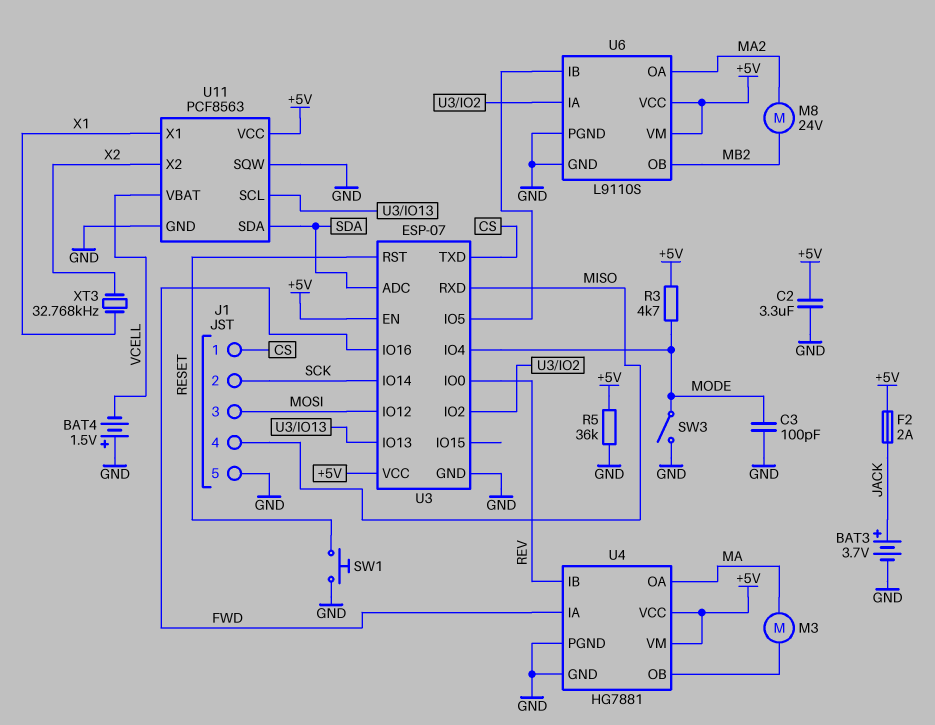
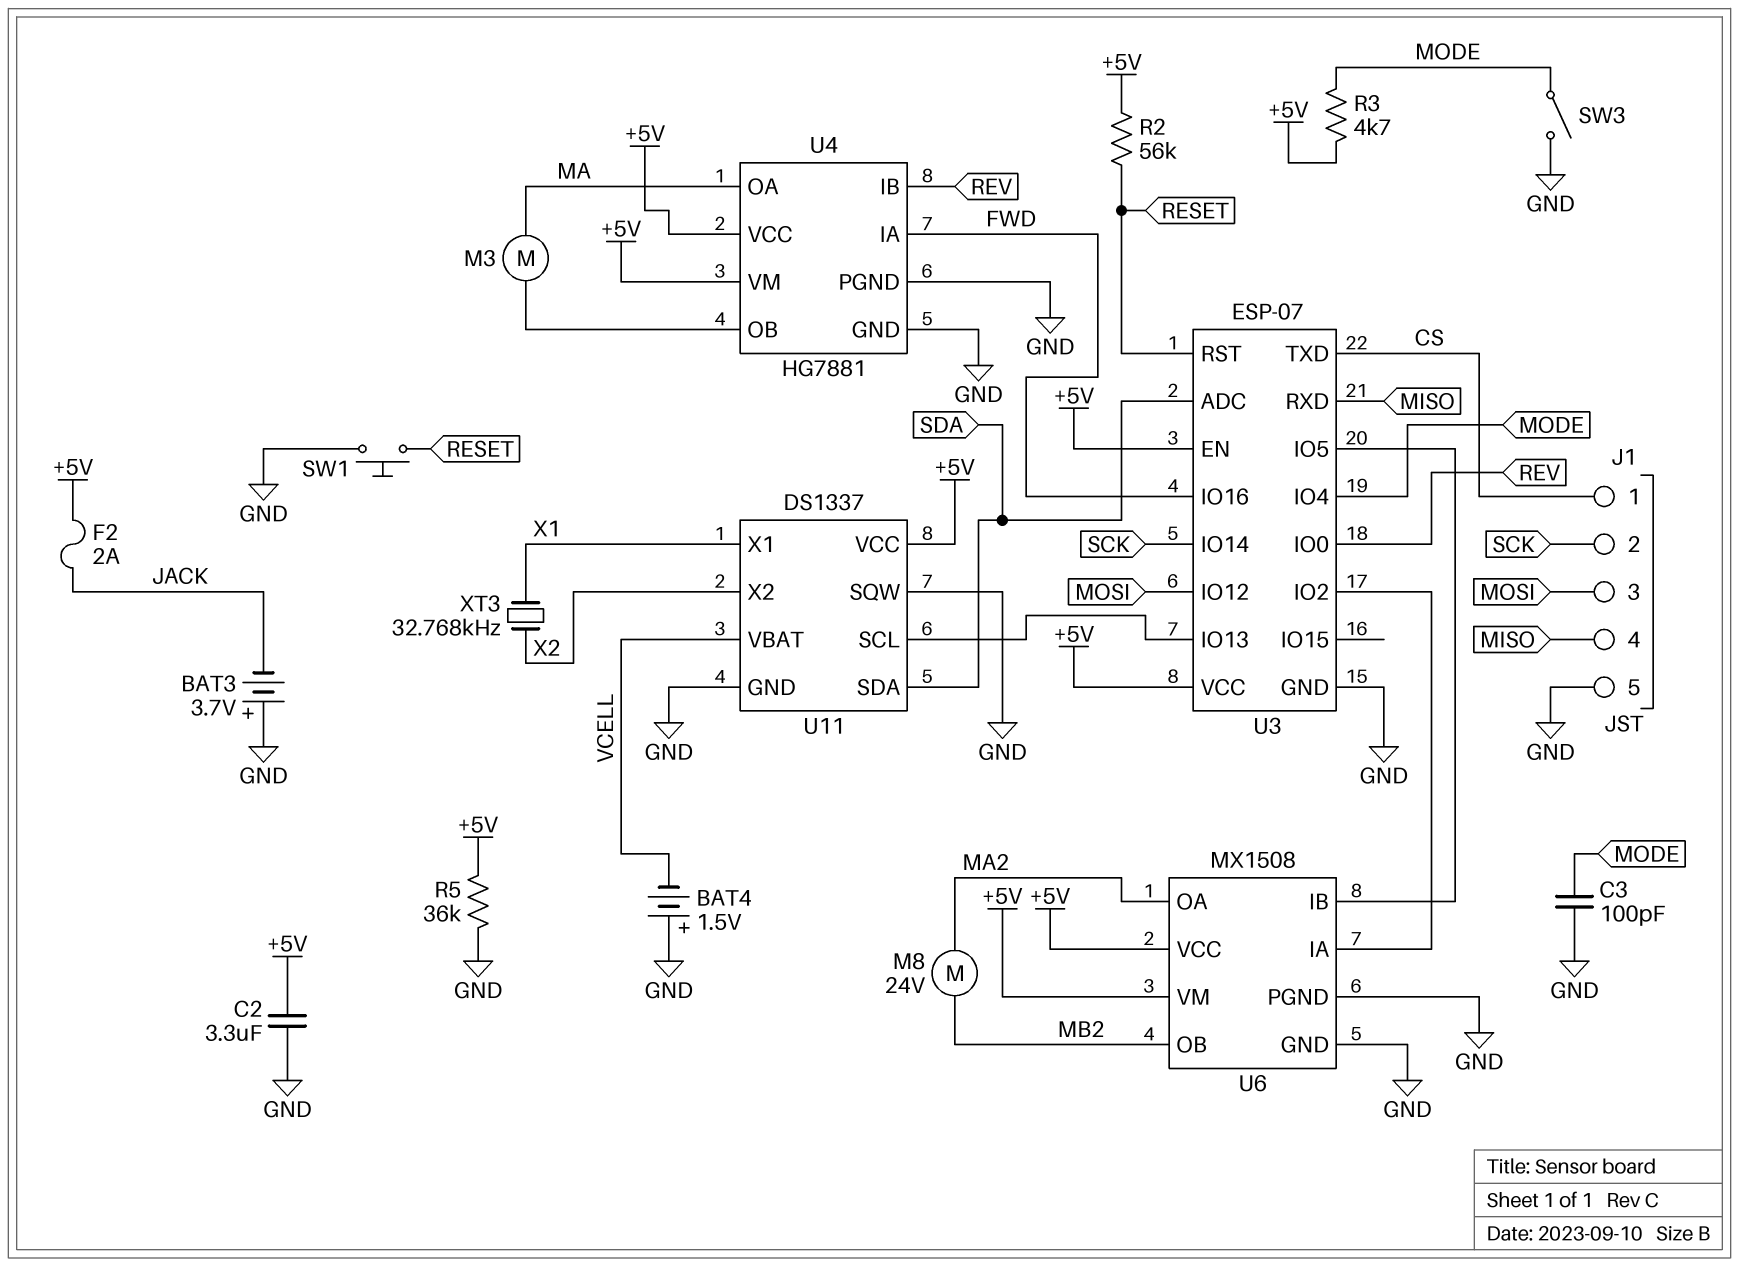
BAT3: 3.7V (plus JACK, minus GND) -> 3.7V (plus GND, minus JACK)
R2: none -> 56k (+5V, RESET)
U6: L9110S -> MX1508
U11: PCF8563 -> DS1337

